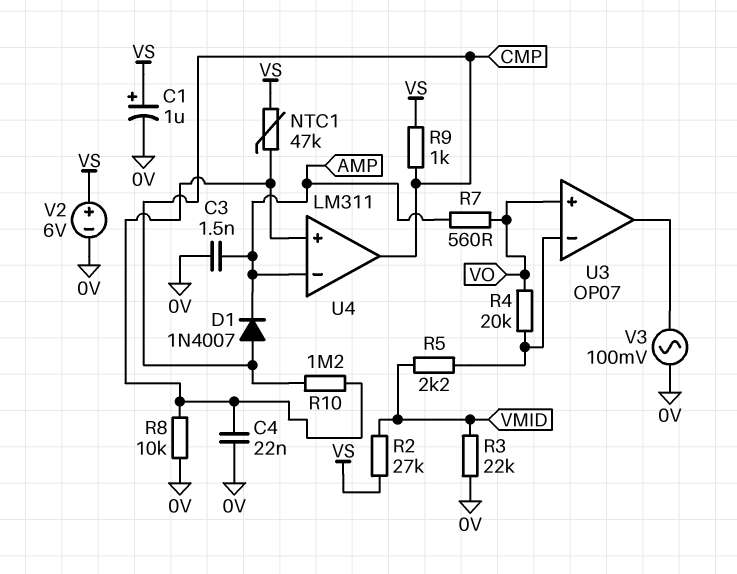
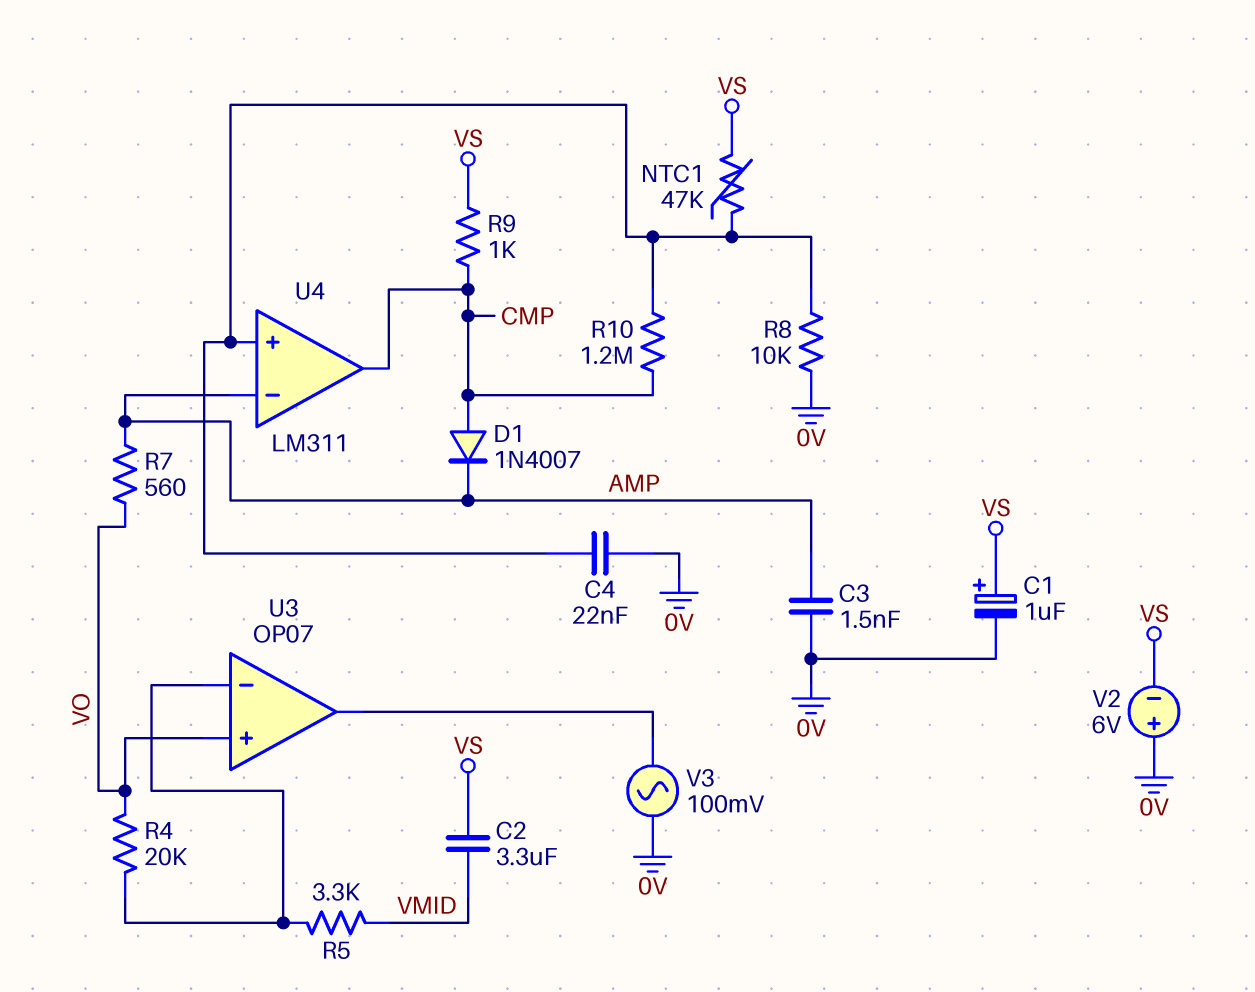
C2: none -> 3.3uF (VMID, VS)
R2: 27k (VMID, VS) -> none
R3: 22k (0V, VMID) -> none
R5: 2.2k (U3/in-, VMID) -> 3.3k (U3/in-, VMID)
V2: 6V (plus VS, minus 0V) -> 6V (plus 0V, minus VS)

